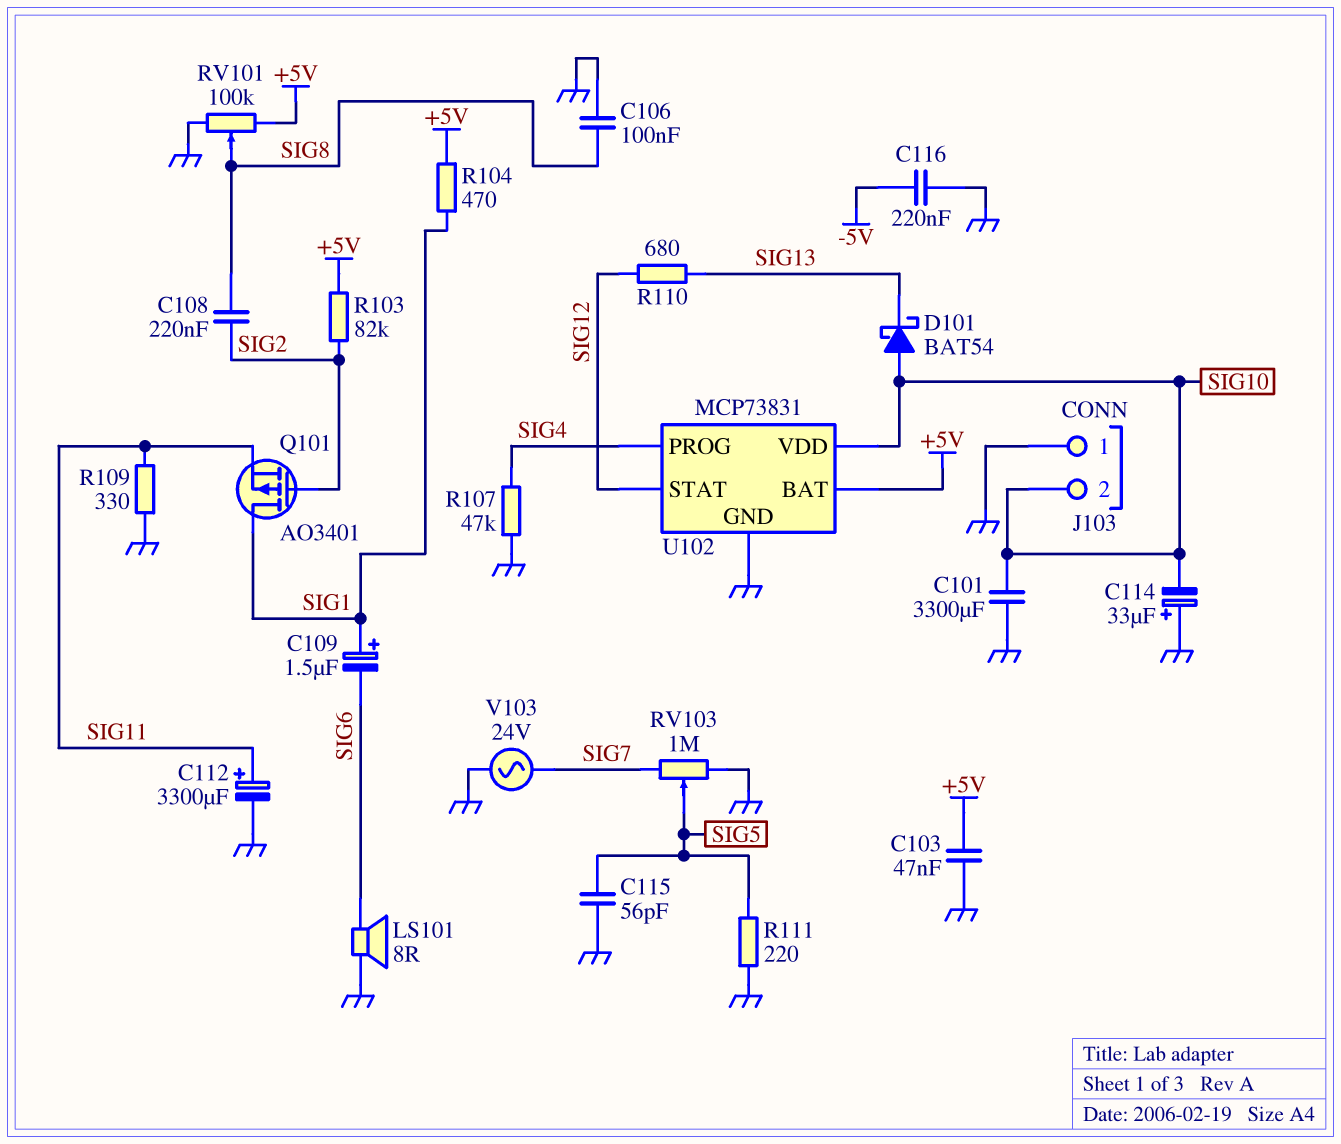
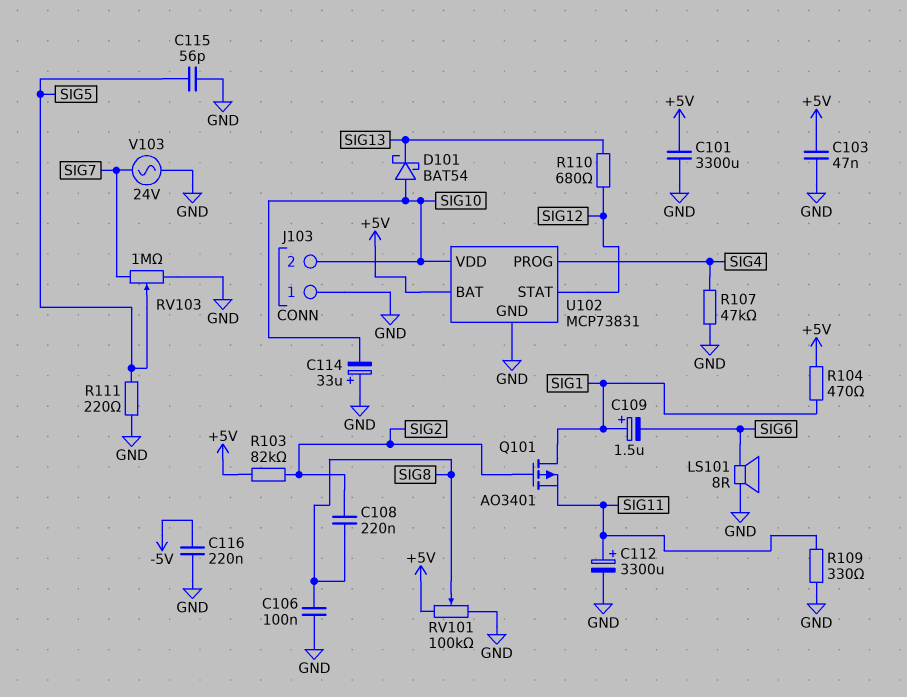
C101: 3300uF (GND, SIG10) -> 3300uF (+5V, GND)

